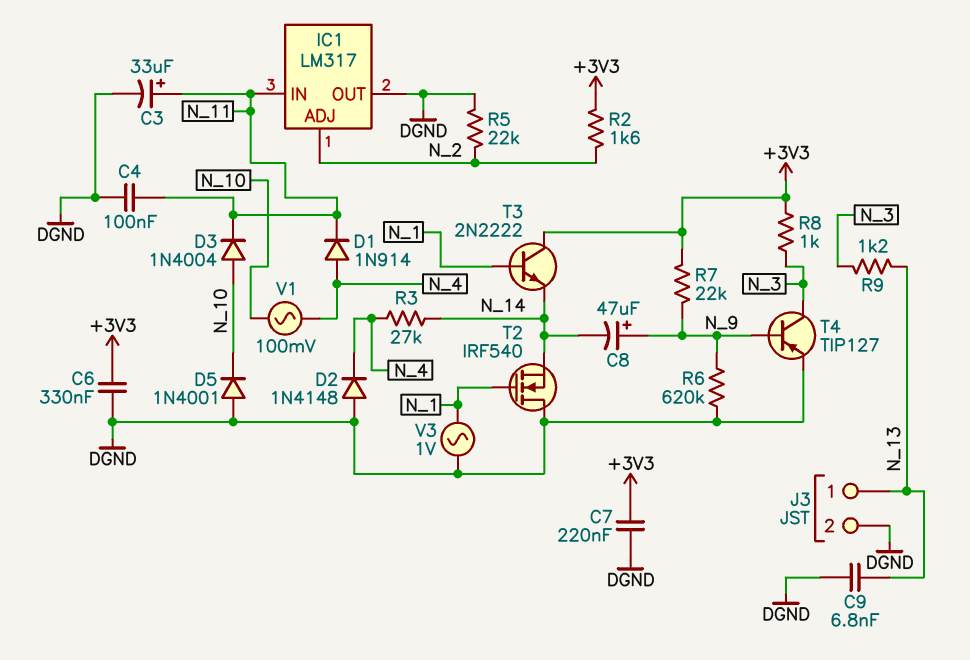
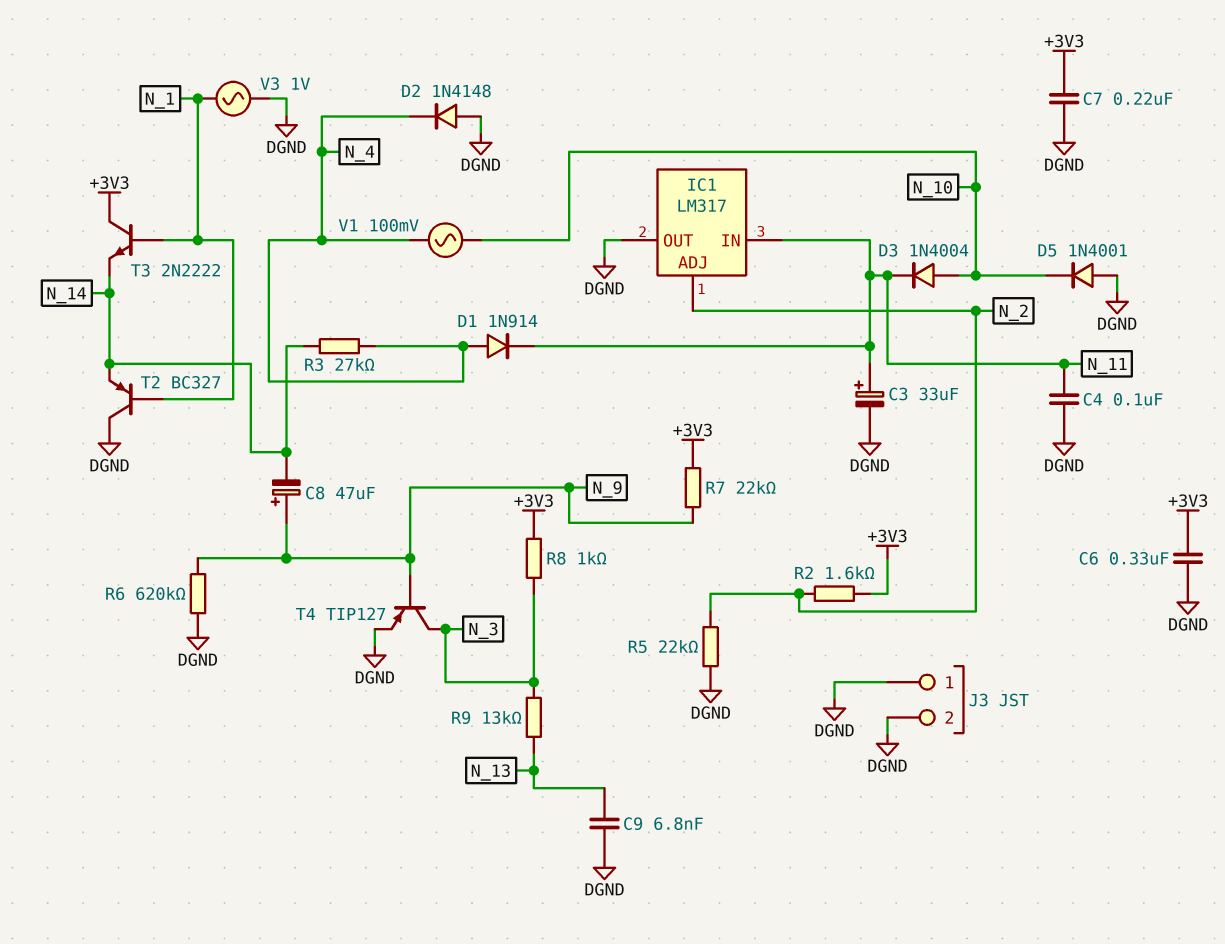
J3 pin 1: N_13 -> DGND
R9: 1.2k (N_3, N_13) -> 13k (N_3, N_13)
T2: NMOS IRF540 (G N_1, D DGND, S N_14) -> PNP BC327 (B N_1, C DGND, E N_14)

